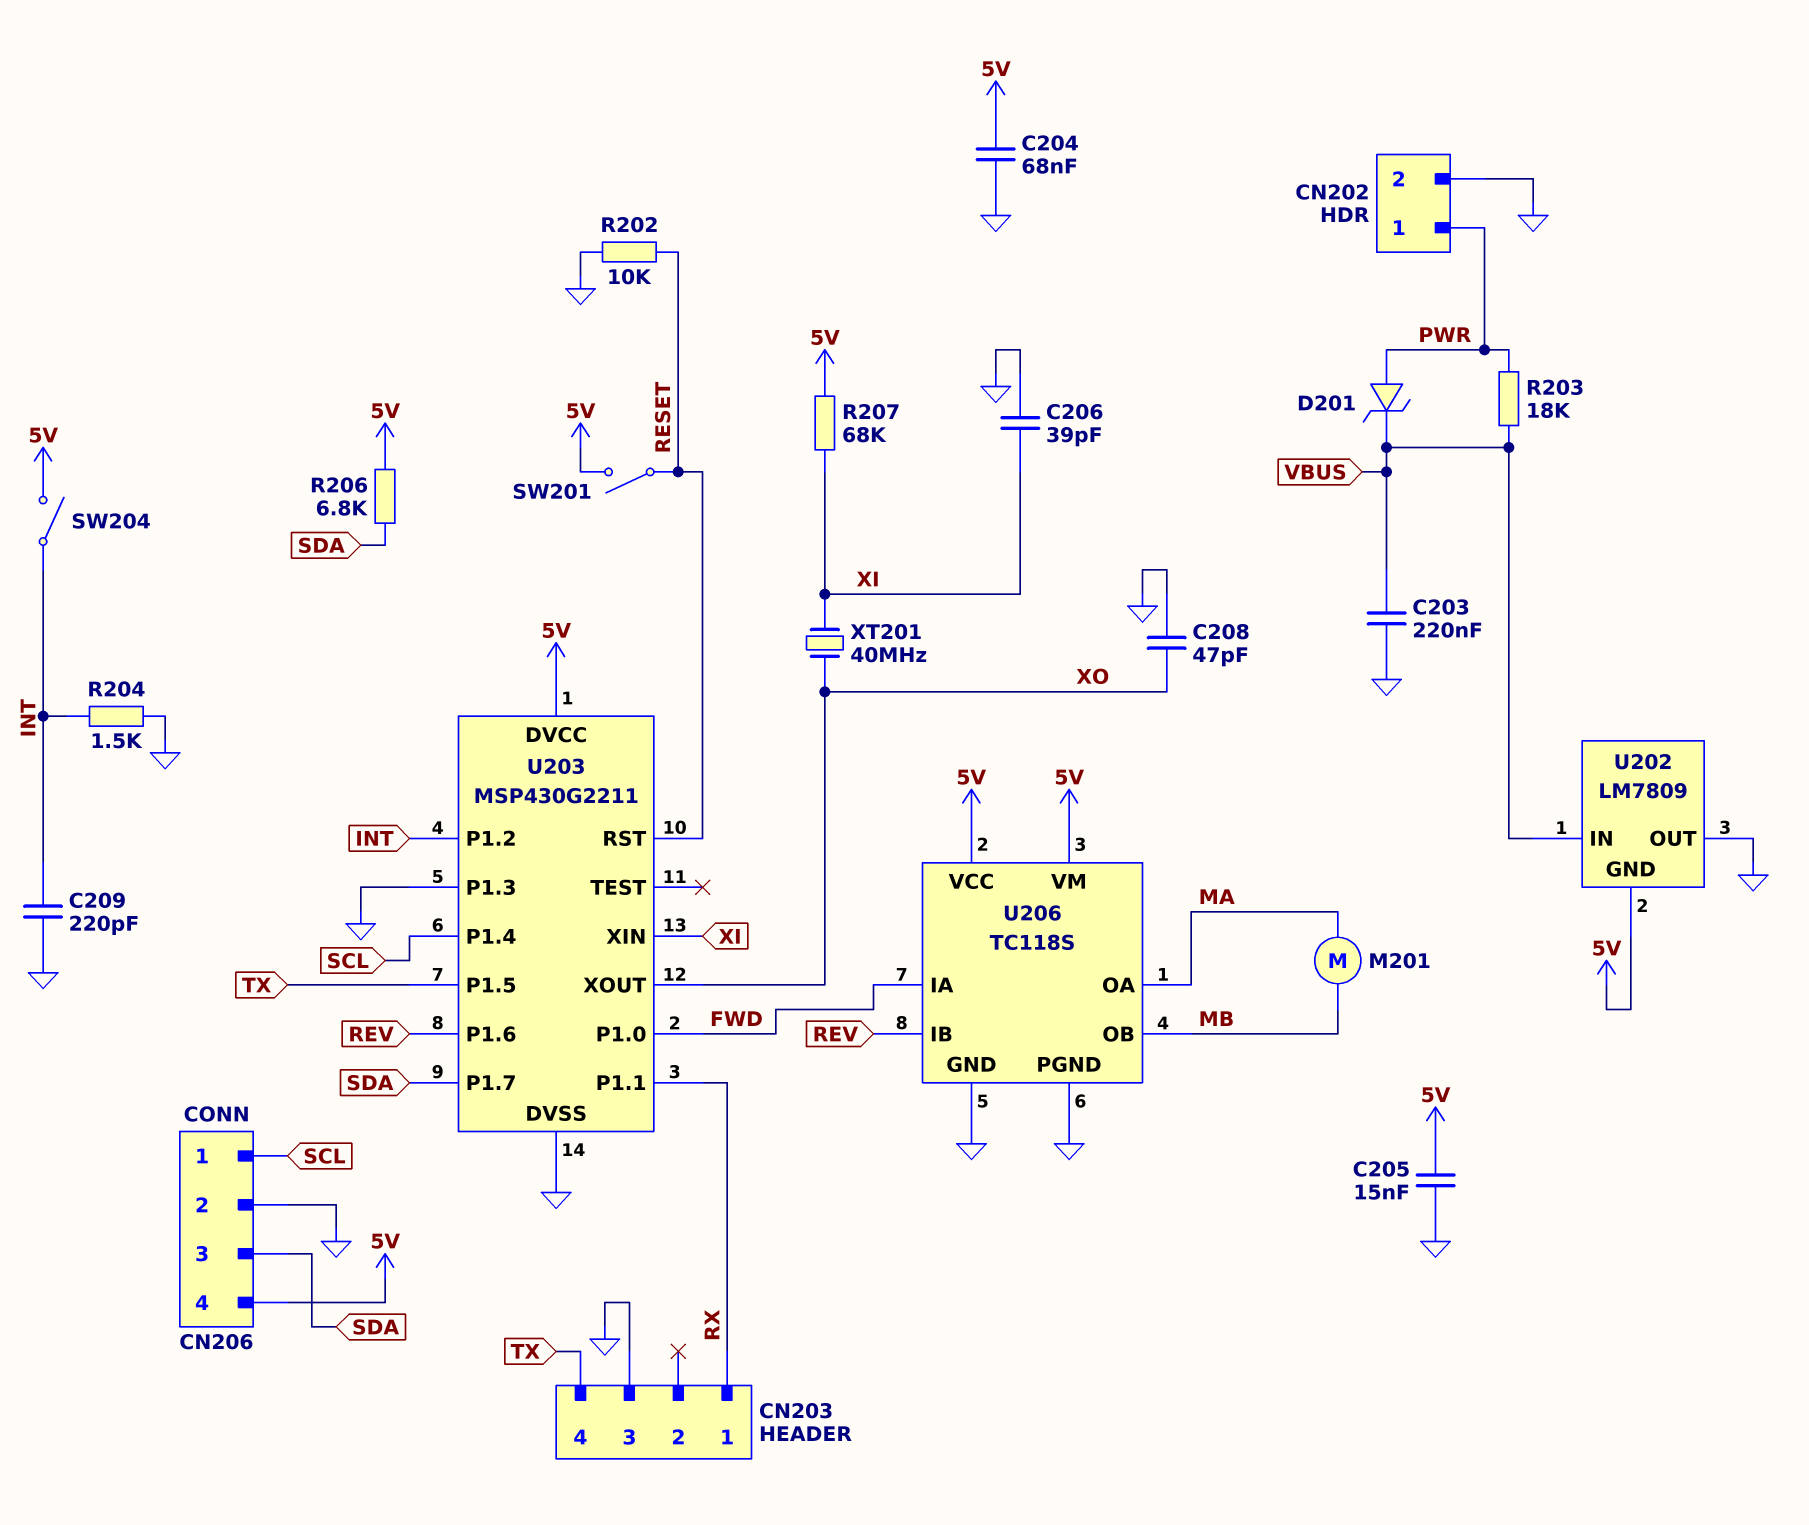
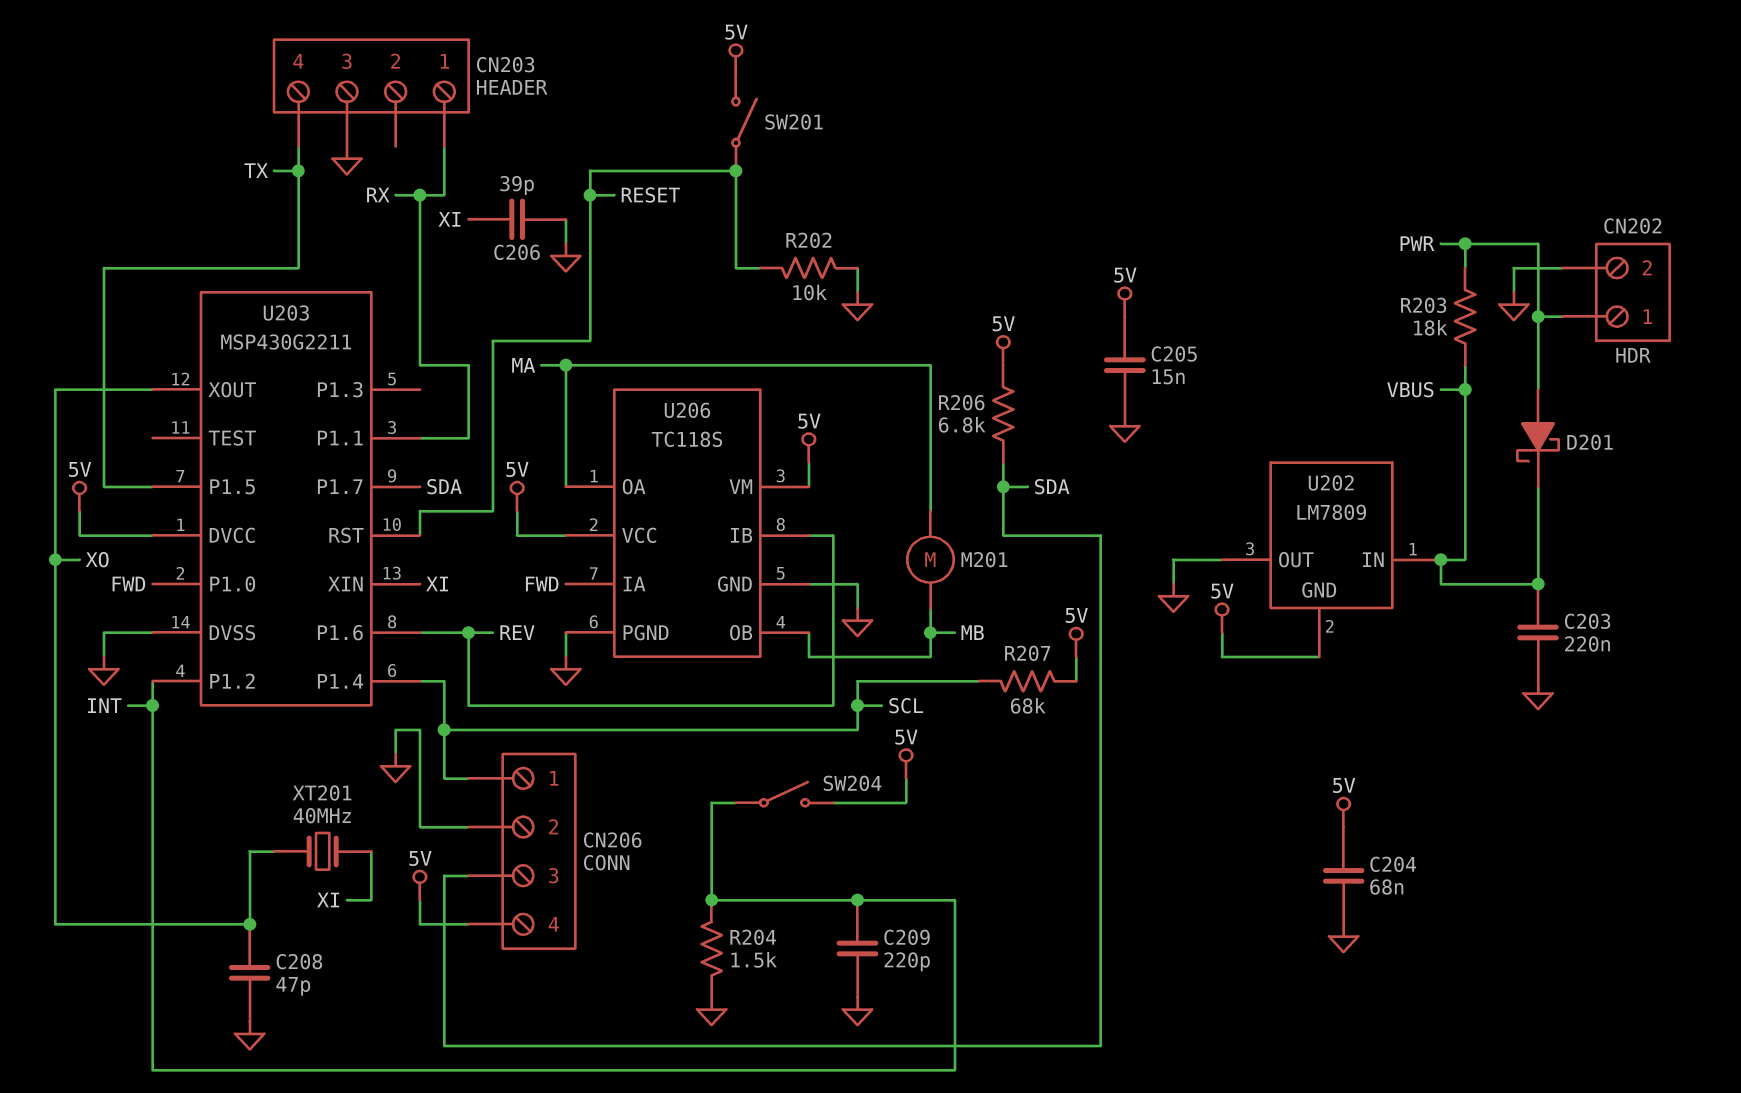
D201: zener (A PWR, K VBUS) -> schottky (A PWR, K VBUS)
R207: 68k (5V, XI) -> 68k (5V, SCL)
U203 pin P1.3: GND -> none

